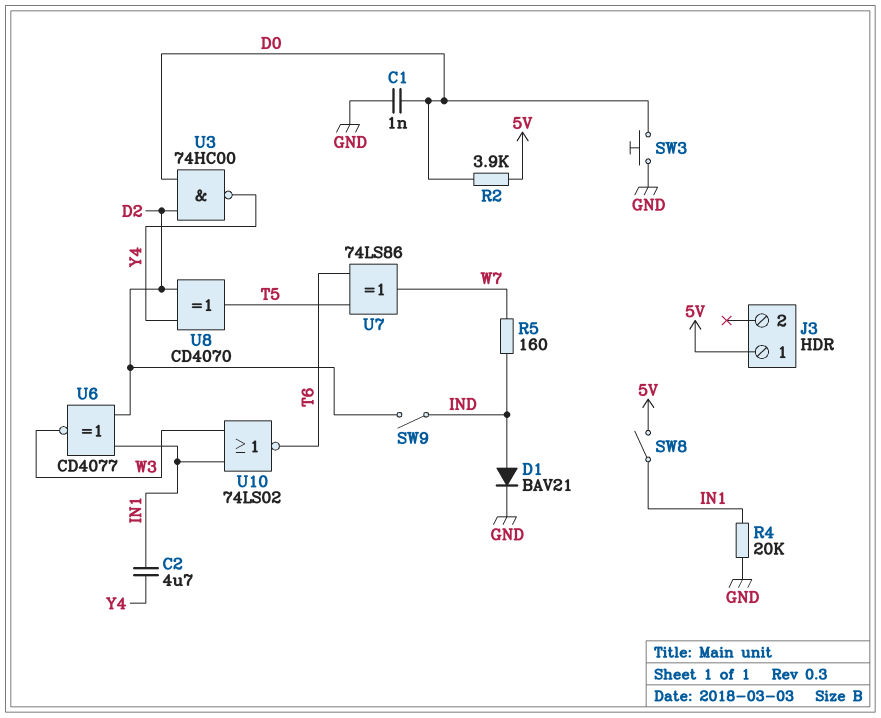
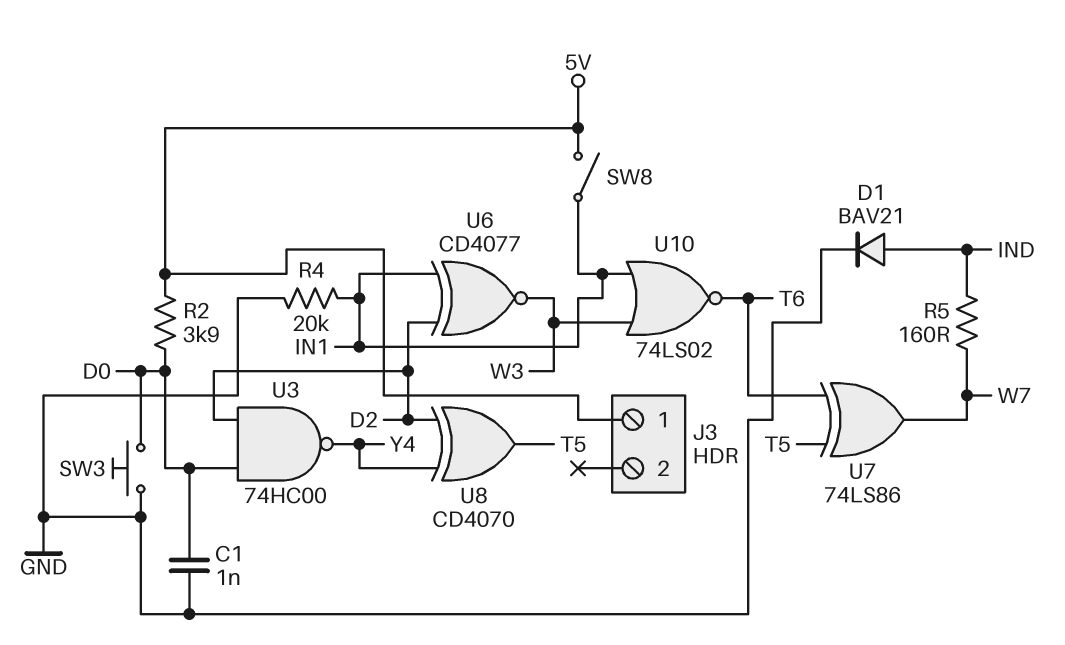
C2: 4.7uF (IN1, Y4) -> none
SW9: switch (D2, IND) -> none

